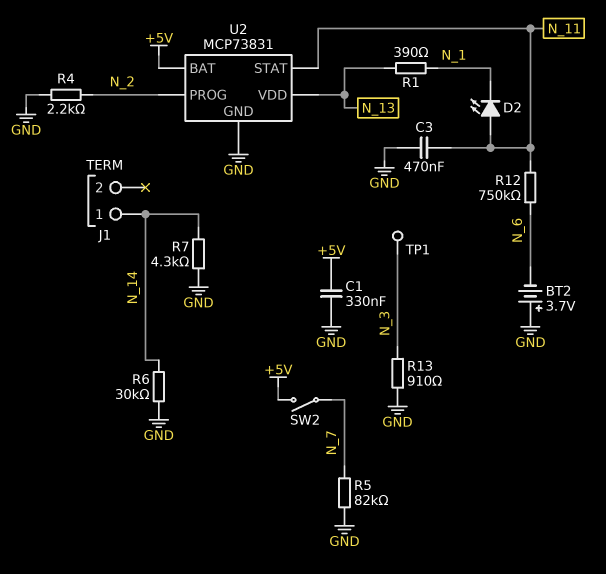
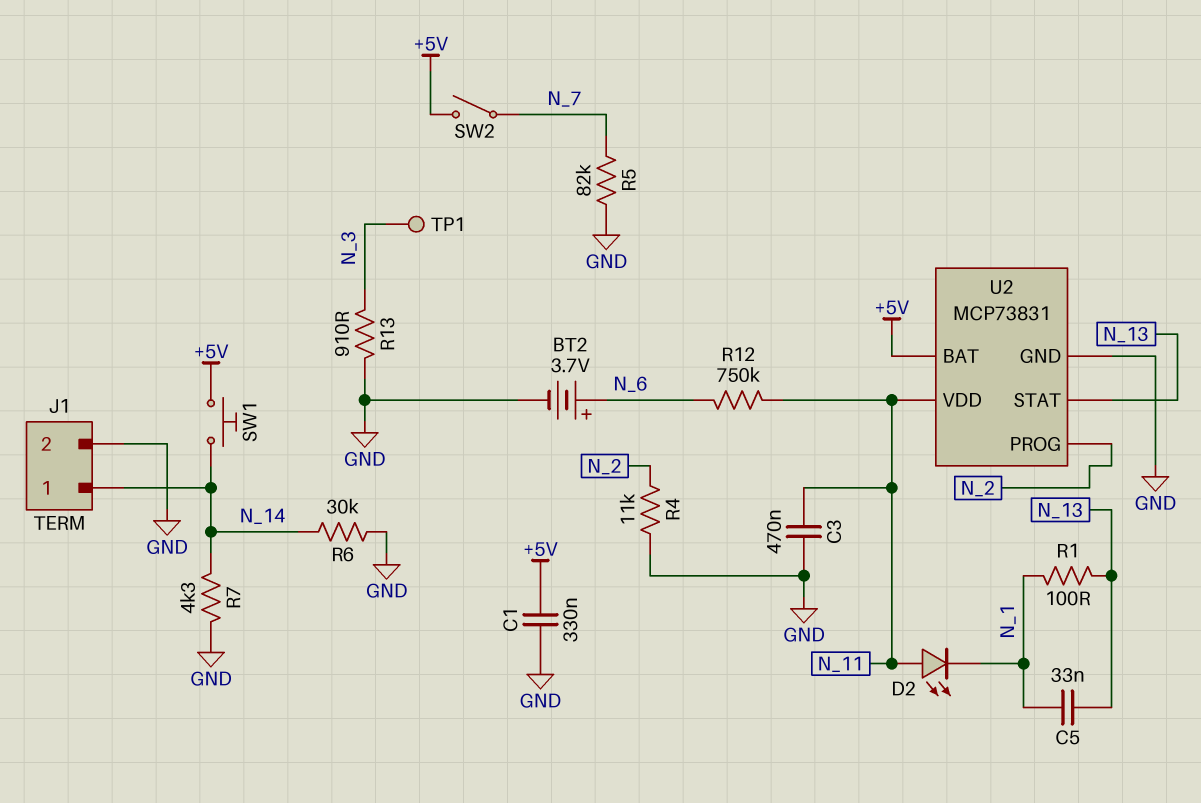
BT2: 3.7V (plus GND, minus N_6) -> 3.7V (plus N_6, minus GND)
C5: none -> 33nF (N_1, N_13)
J1 pin 2: none -> GND
R1: 390 (N_1, N_13) -> 100 (N_1, N_13)
R4: 2.2k (GND, N_2) -> 11k (GND, N_2)
SW1: none -> button (+5V, N_14)
U2 pin STAT: N_11 -> N_13
U2 pin VDD: N_13 -> N_11

